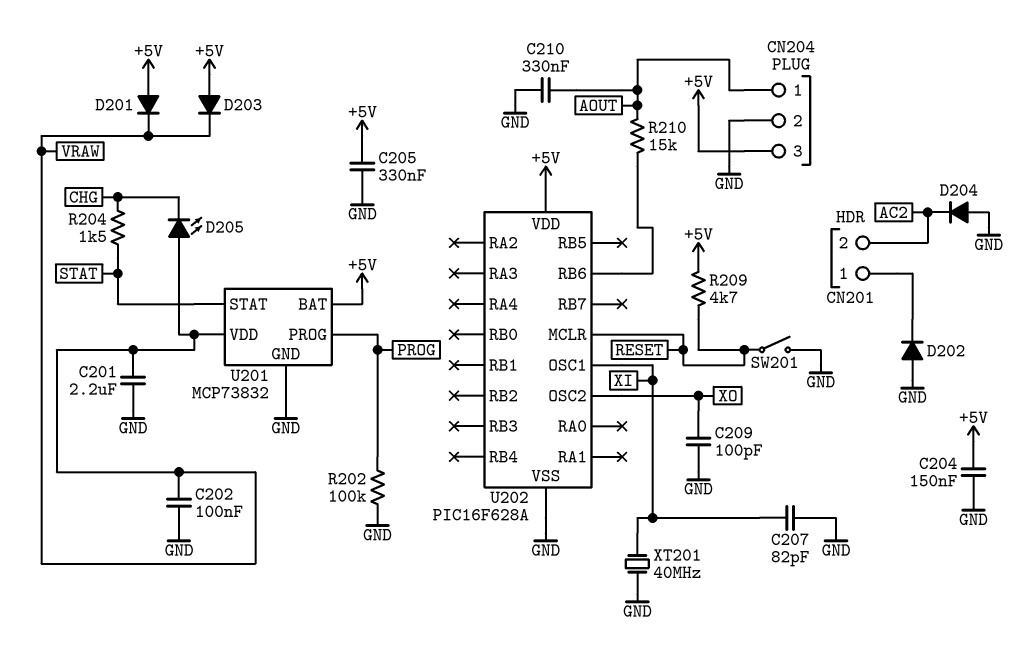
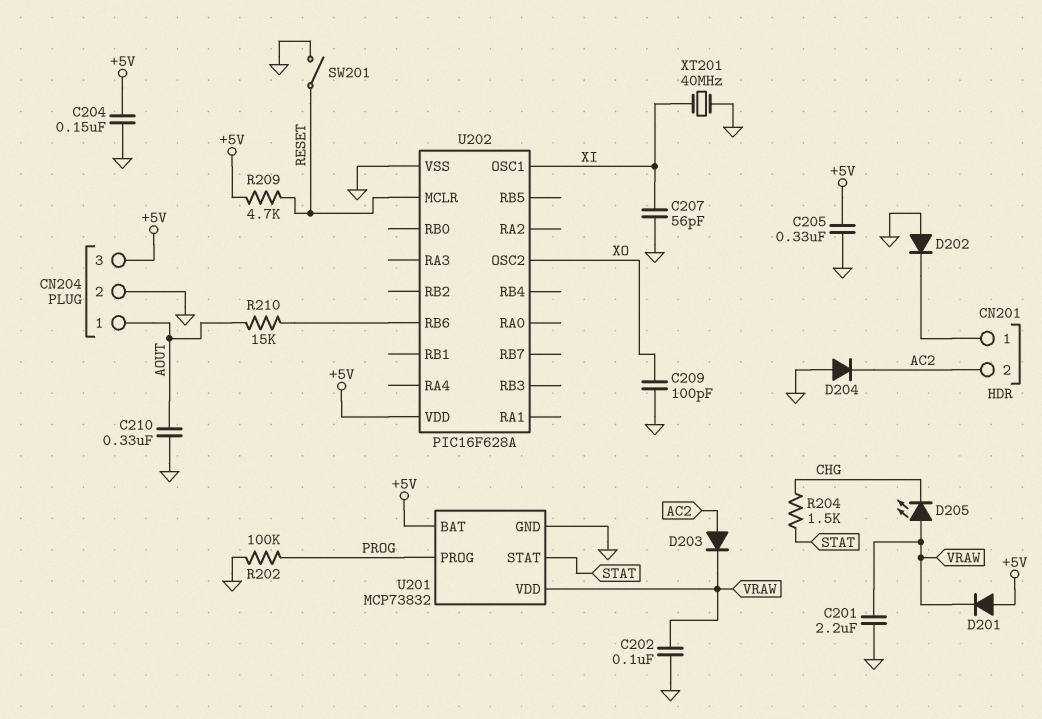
C207: 82pF (GND, XI) -> 56pF (GND, XI)
D203: diode (A +5V, K VRAW) -> diode (A AC2, K VRAW)

